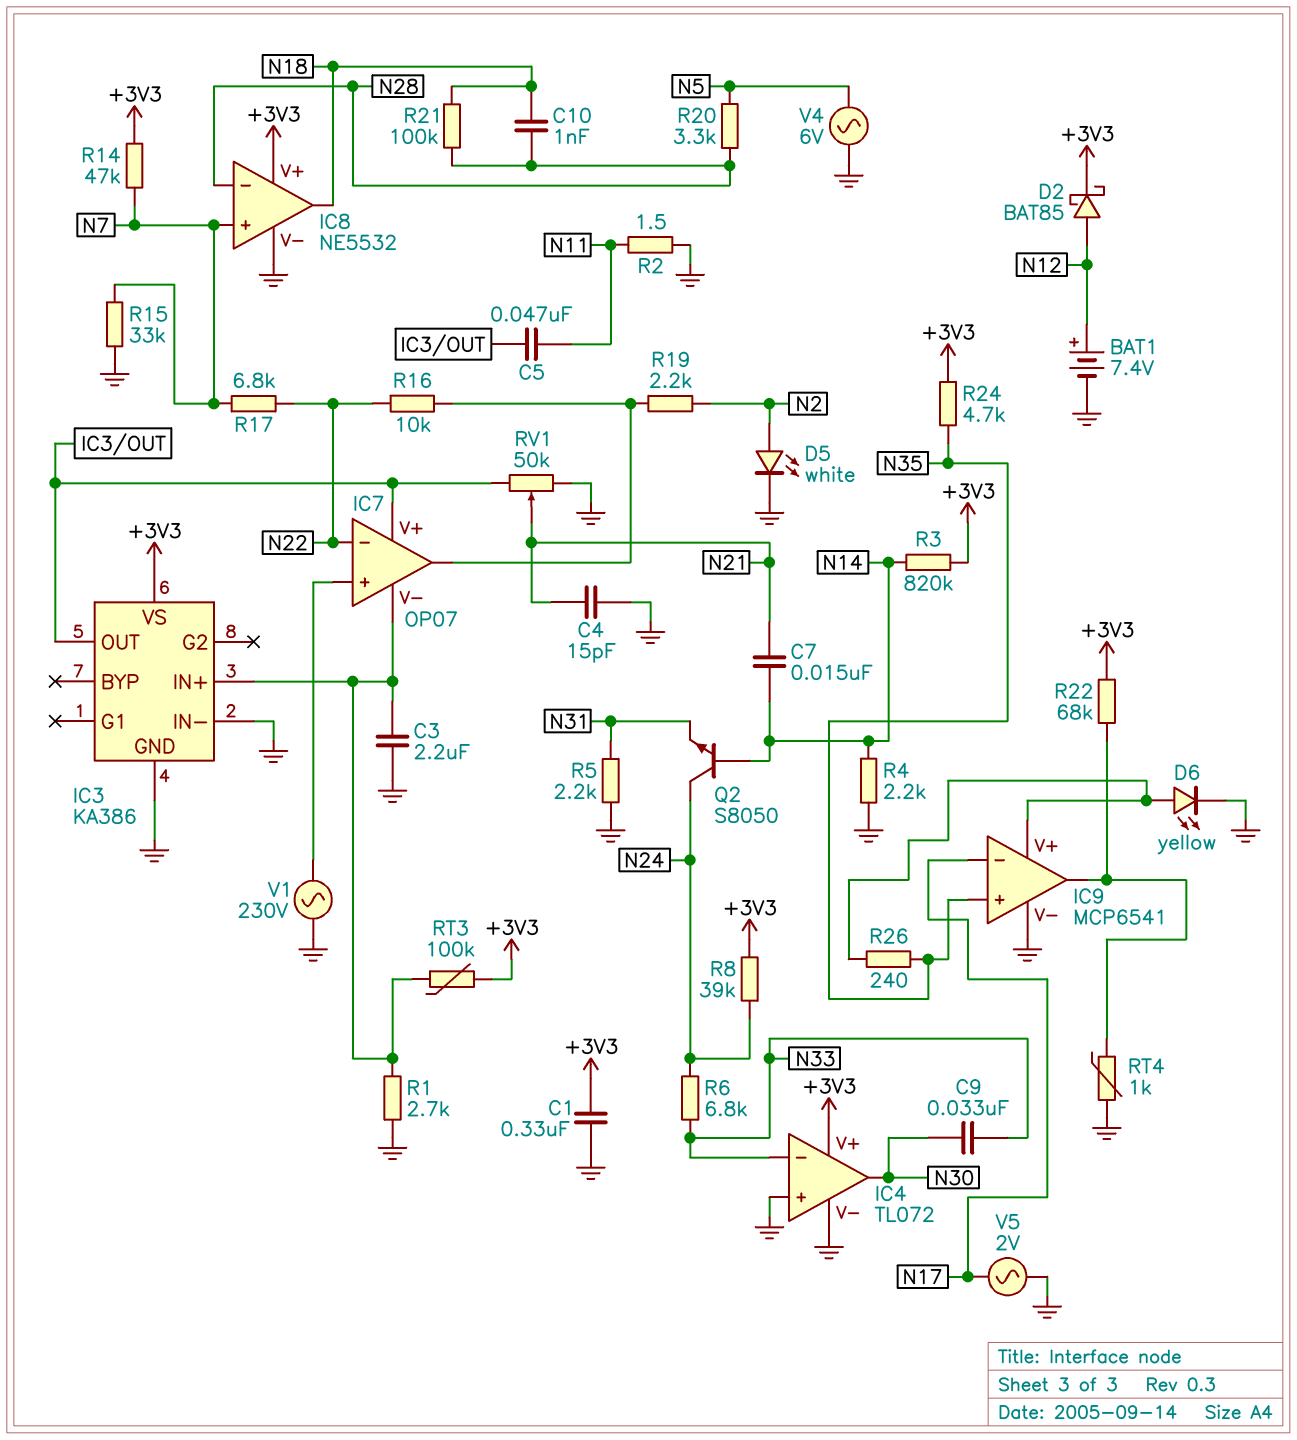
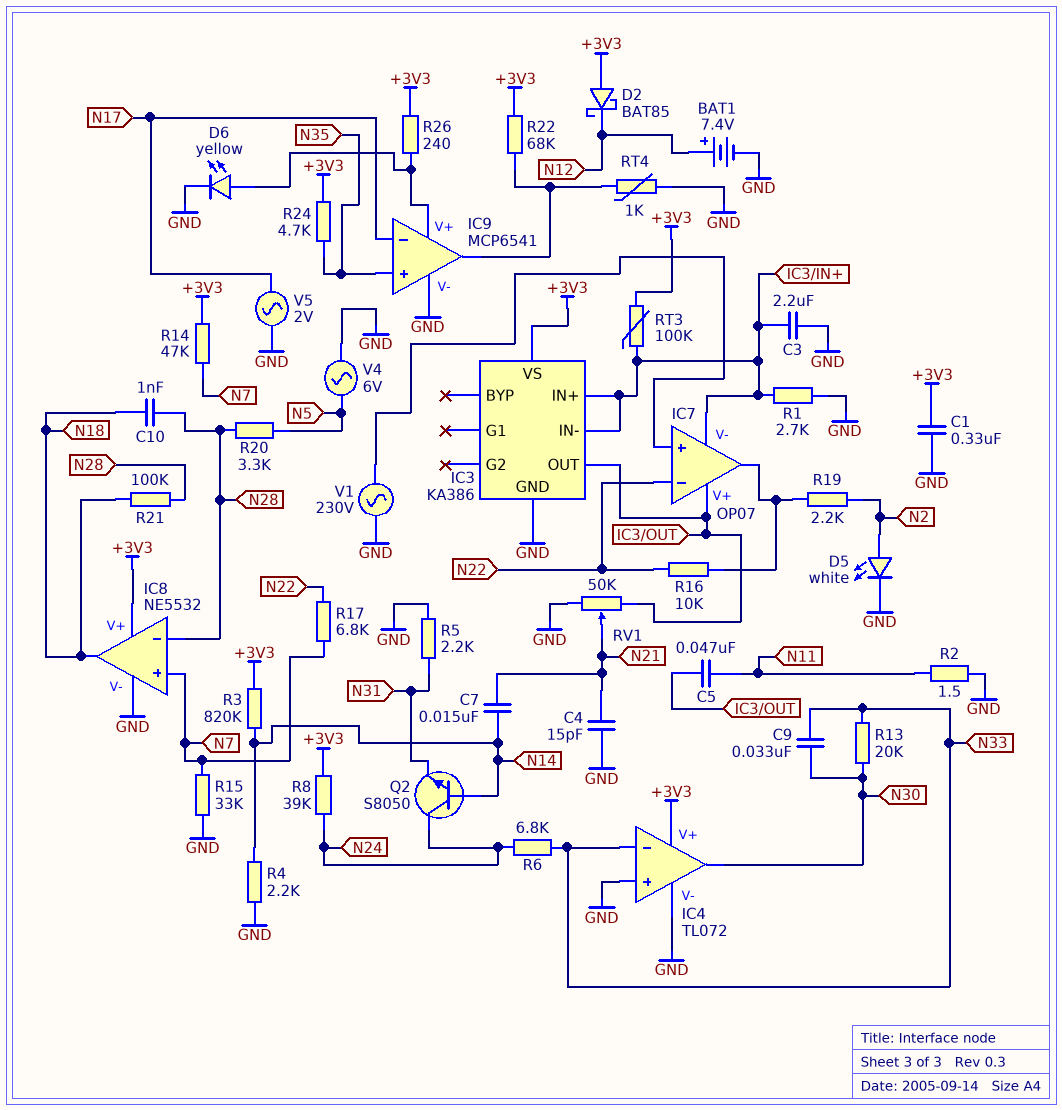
D2: schottky BAT85 (A N12, K +3V3) -> schottky BAT85 (A +3V3, K N12)
IC3 pin IN-: GND -> IC3/IN+
R13: none -> 20k (N30, N33)
R26: 240 (IC9/V+, N35) -> 240 (+3V3, IC9/V+)

